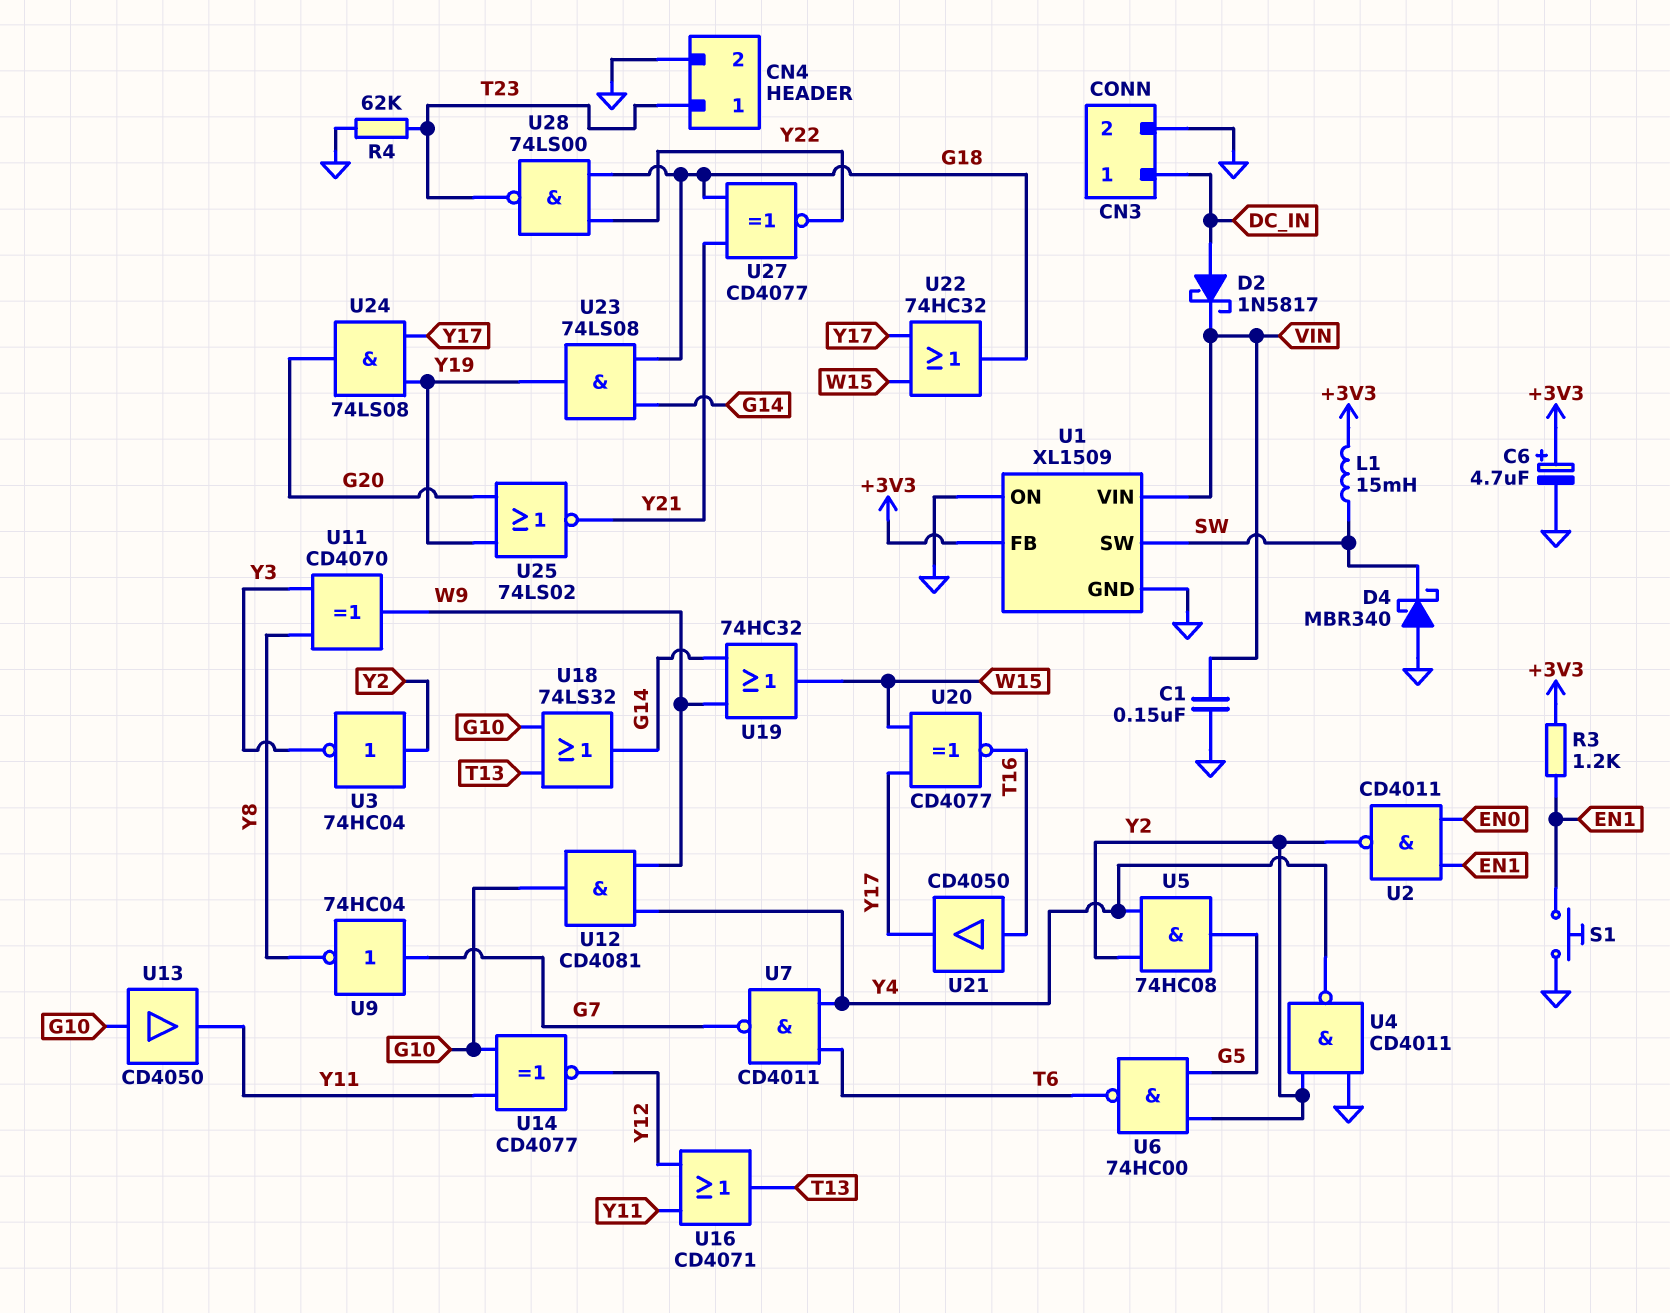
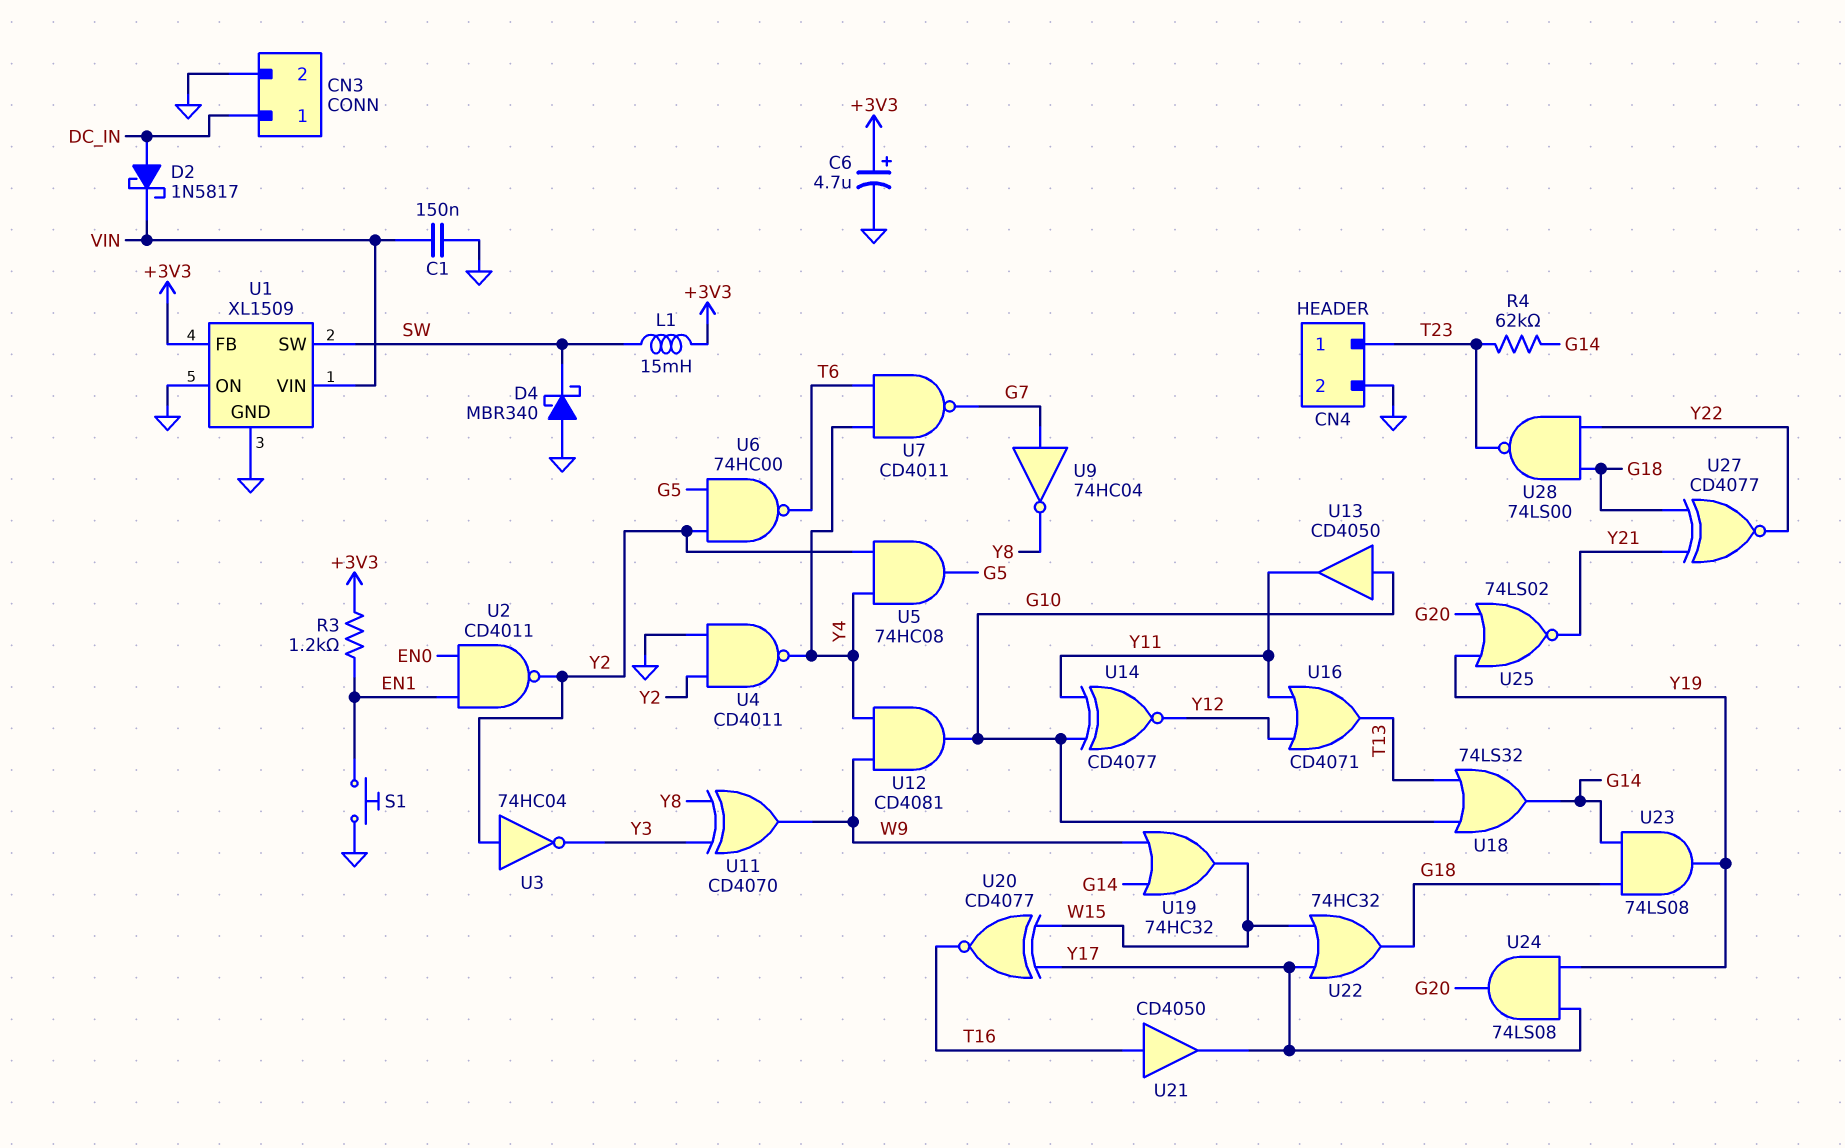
R4: 62k (GND, T23) -> 62k (G14, T23)

